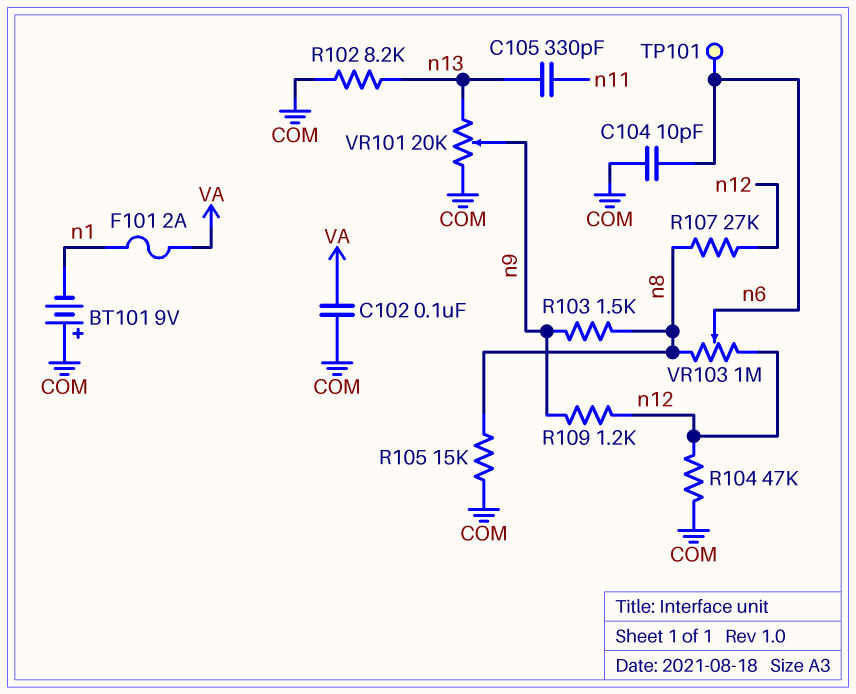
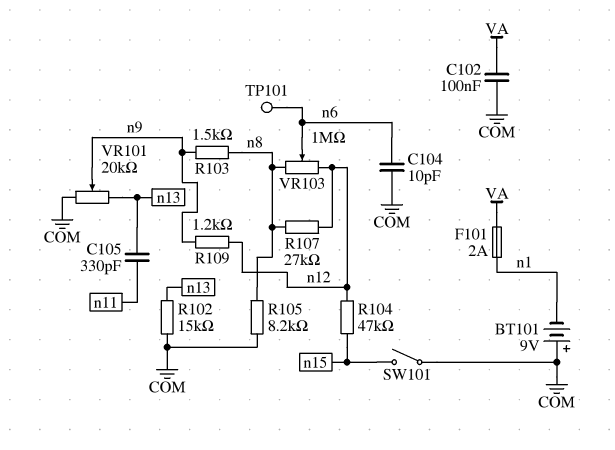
R102: 8.2k (COM, n13) -> 15k (COM, n13)
R104: 47k (COM, n12) -> 47k (n12, n15)
R105: 15k (COM, n8) -> 8.2k (COM, n8)
SW101: none -> switch (COM, n15)

